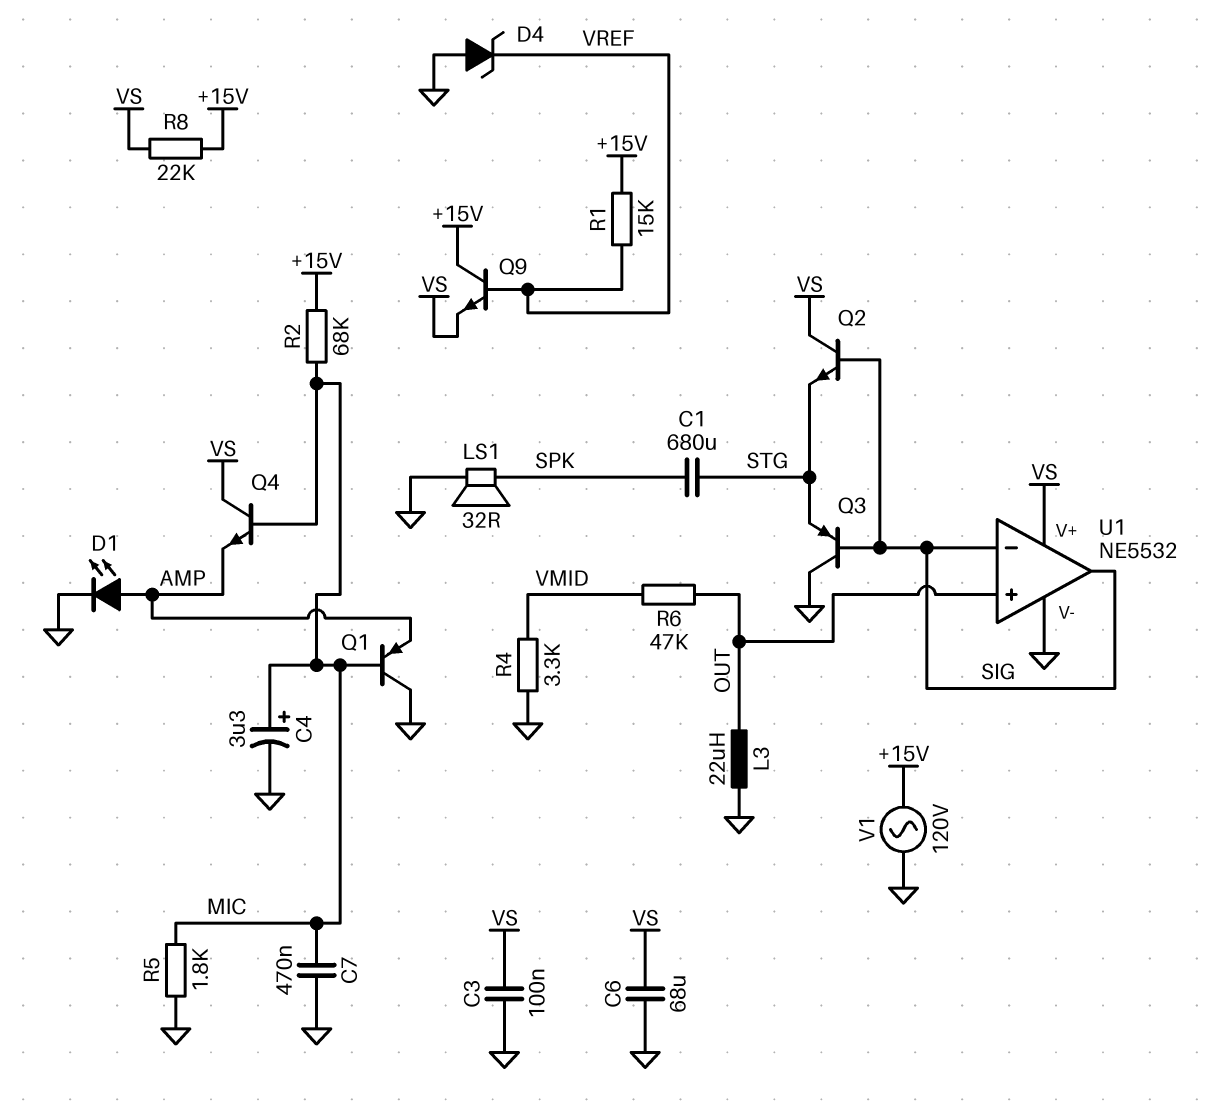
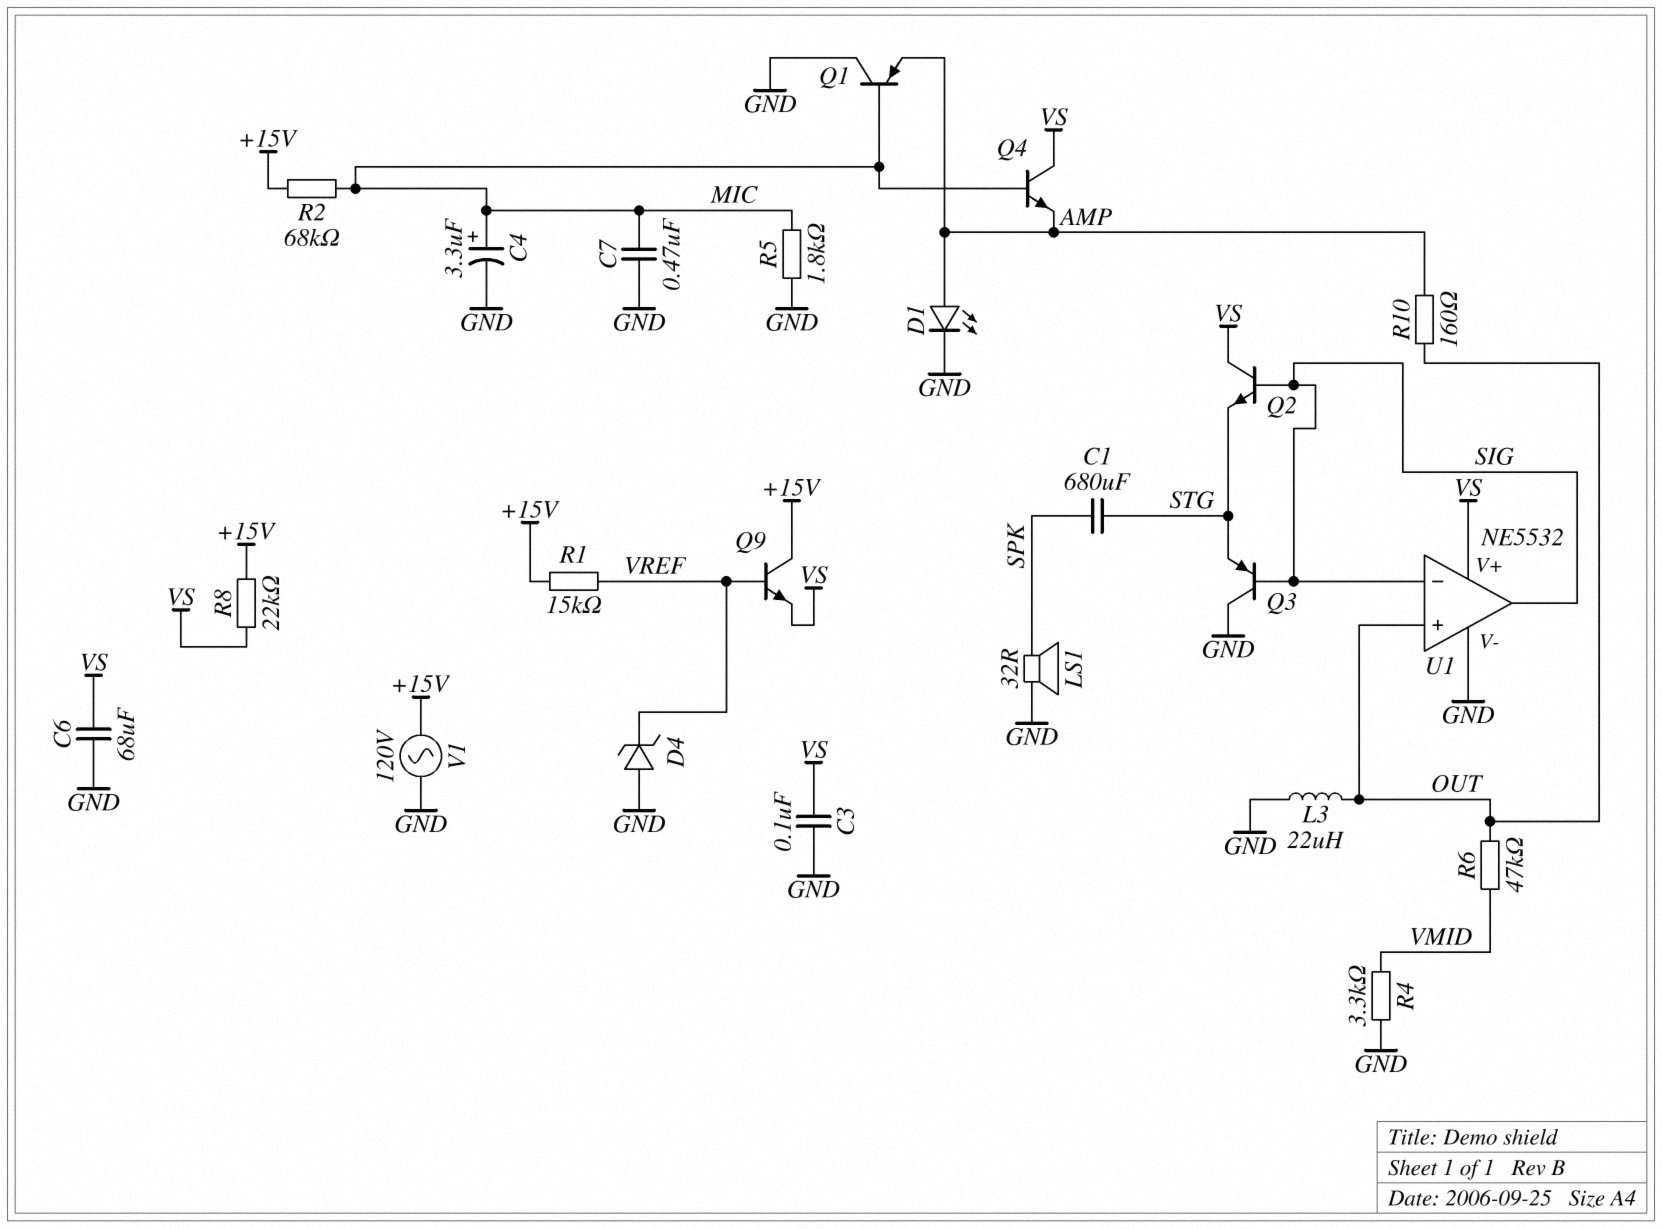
R10: none -> 160 (AMP, OUT)

